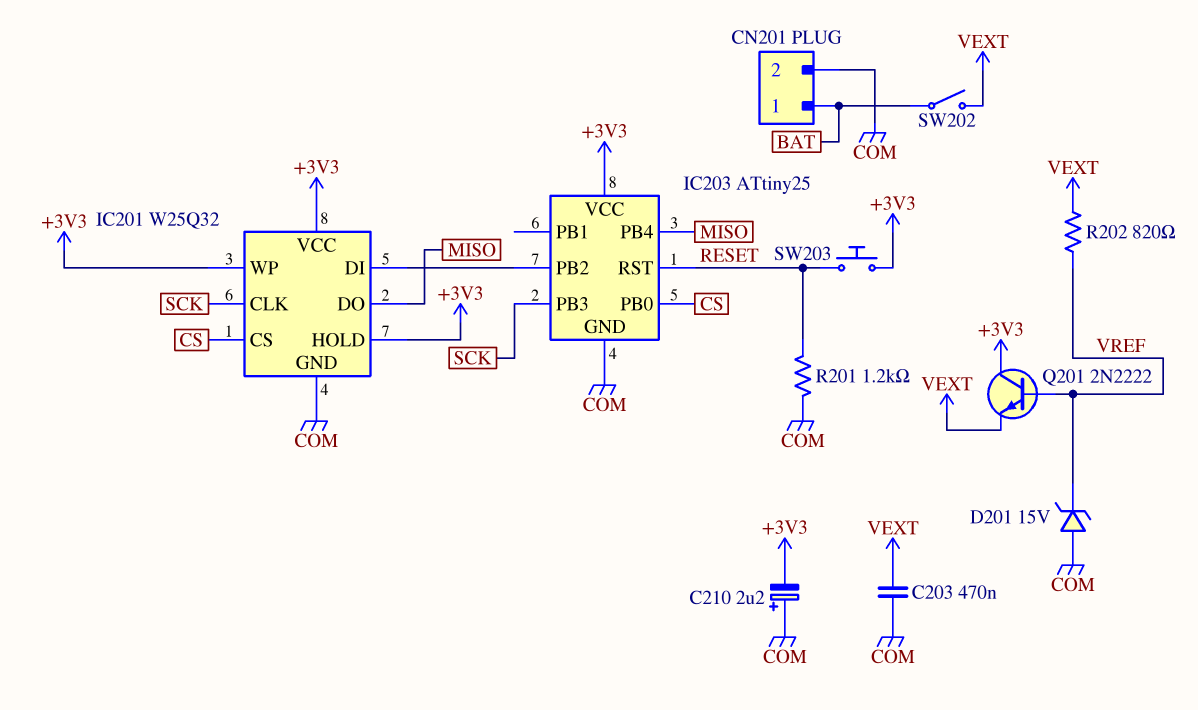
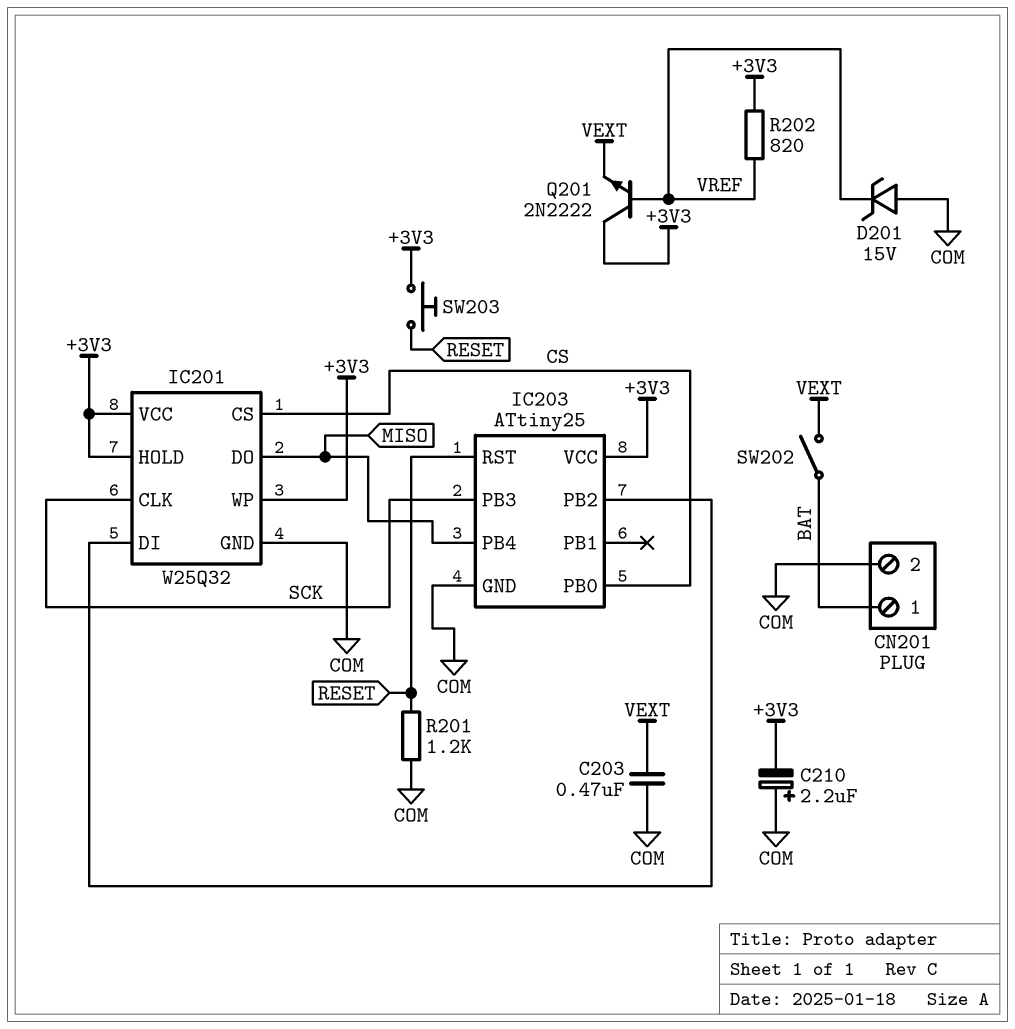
R202: 820 (VEXT, VREF) -> 820 (+3V3, VREF)

